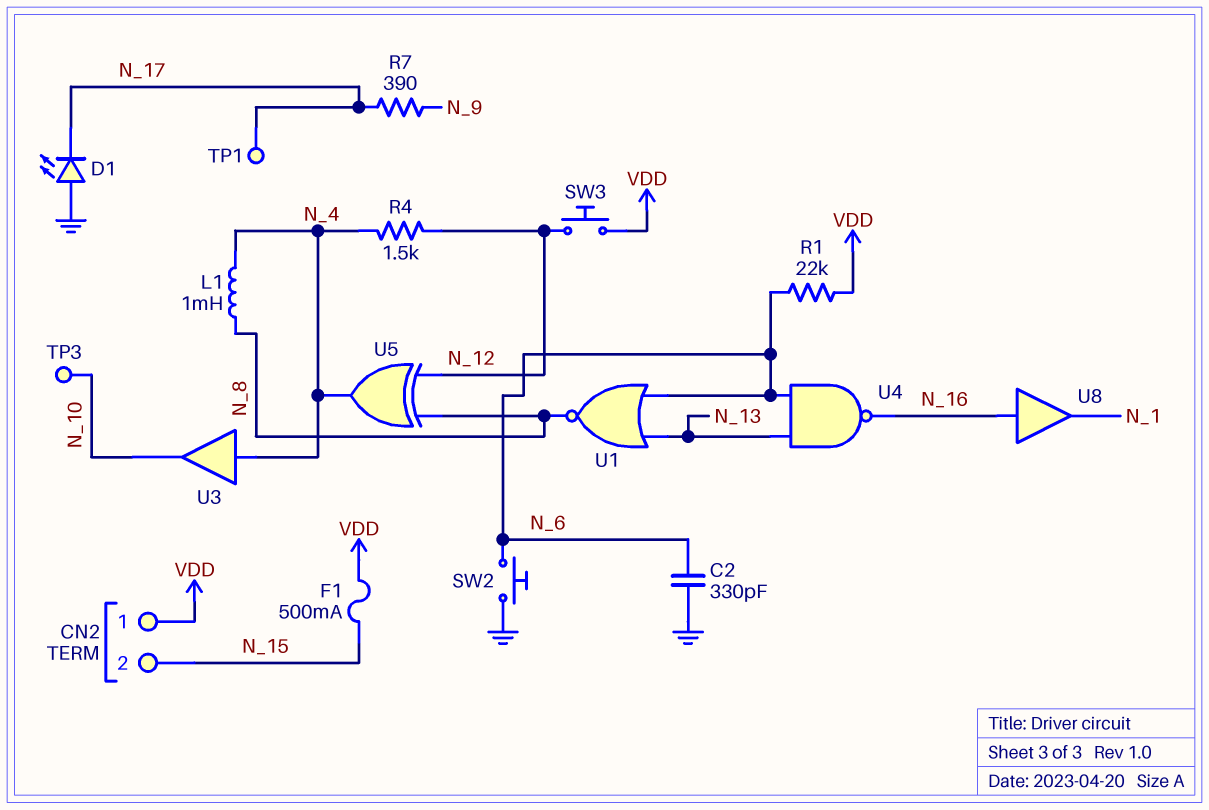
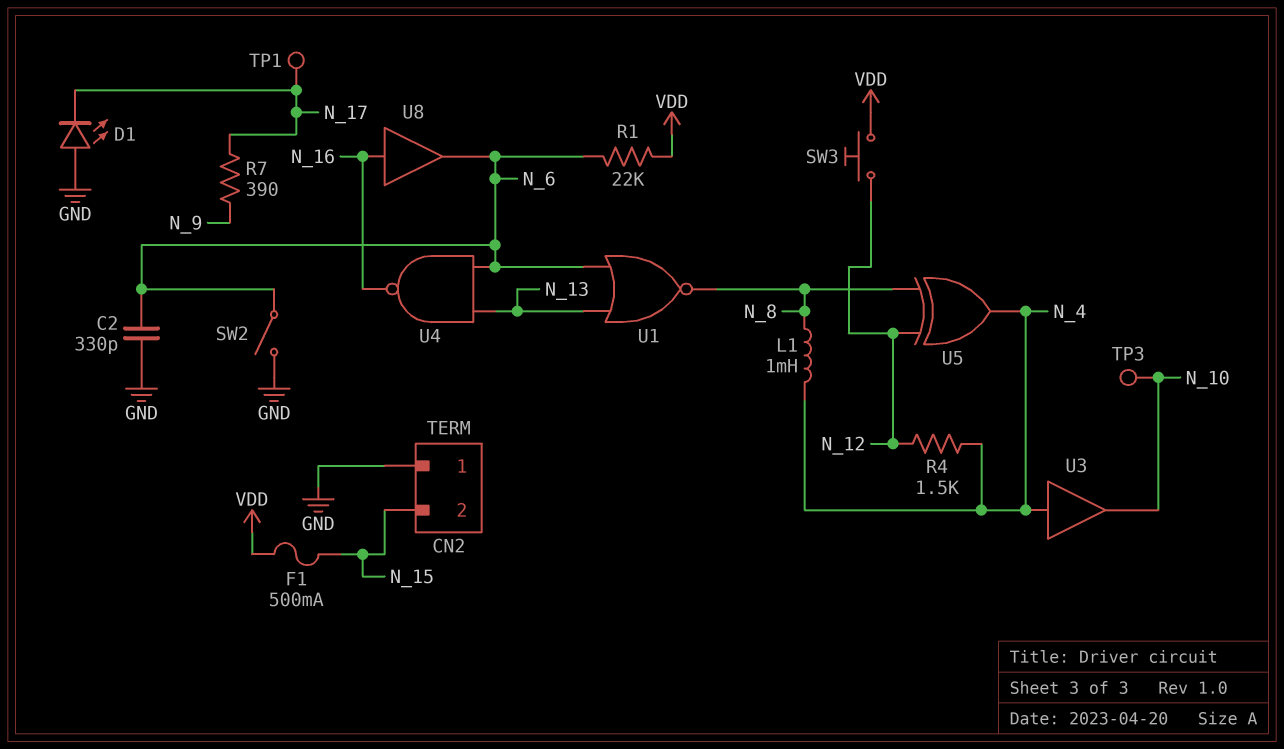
CN2 pin 1: VDD -> GND
SW2: button (GND, N_6) -> switch (GND, N_6)
U8: buffer (in N_16, out N_1) -> buffer (in N_16, out N_6)

